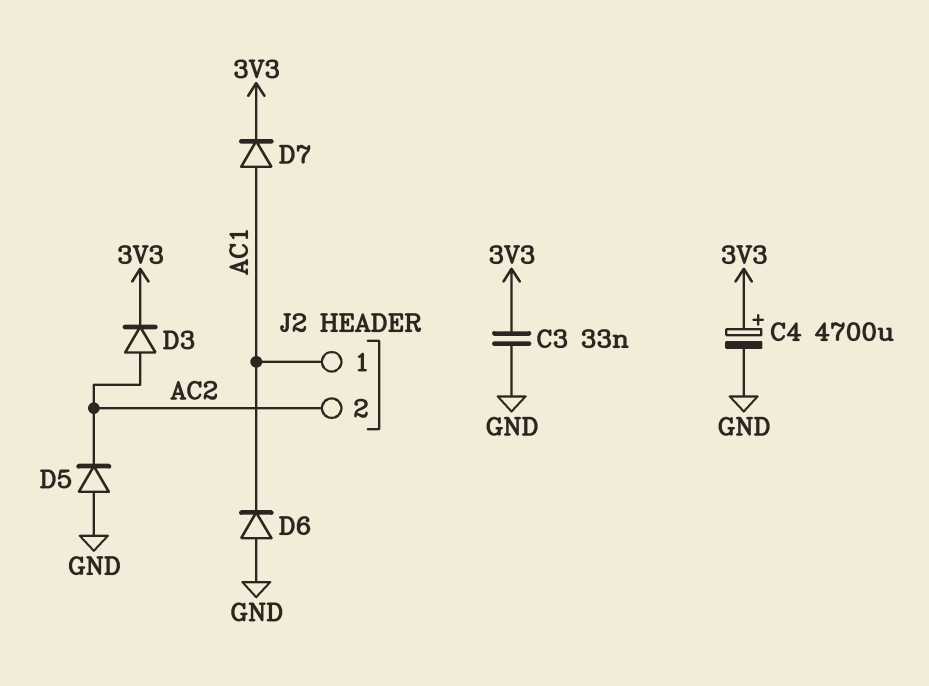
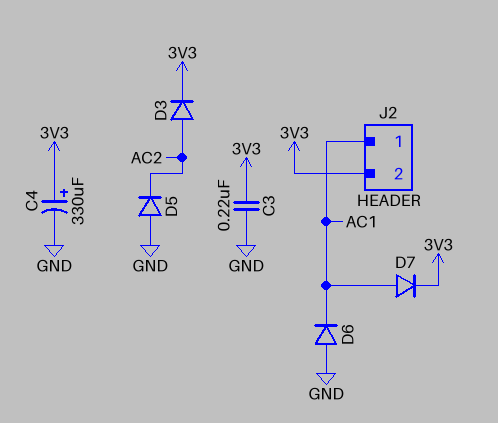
C3: 33nF (3V3, GND) -> 220nF (3V3, GND)
C4: 4700uF (plus 3V3, minus GND) -> 330uF (plus 3V3, minus GND)
J2 pin 2: AC2 -> 3V3

